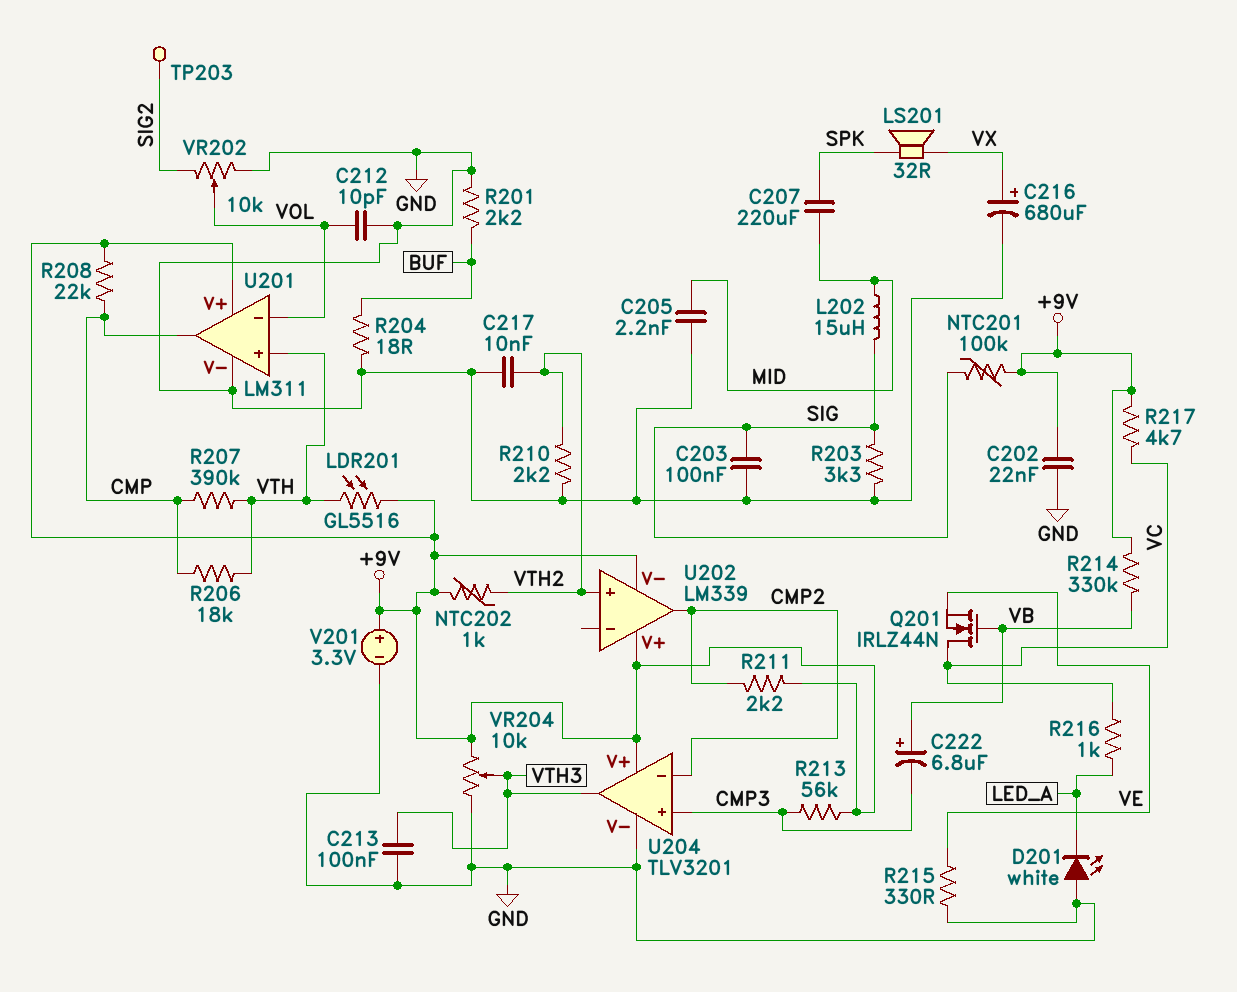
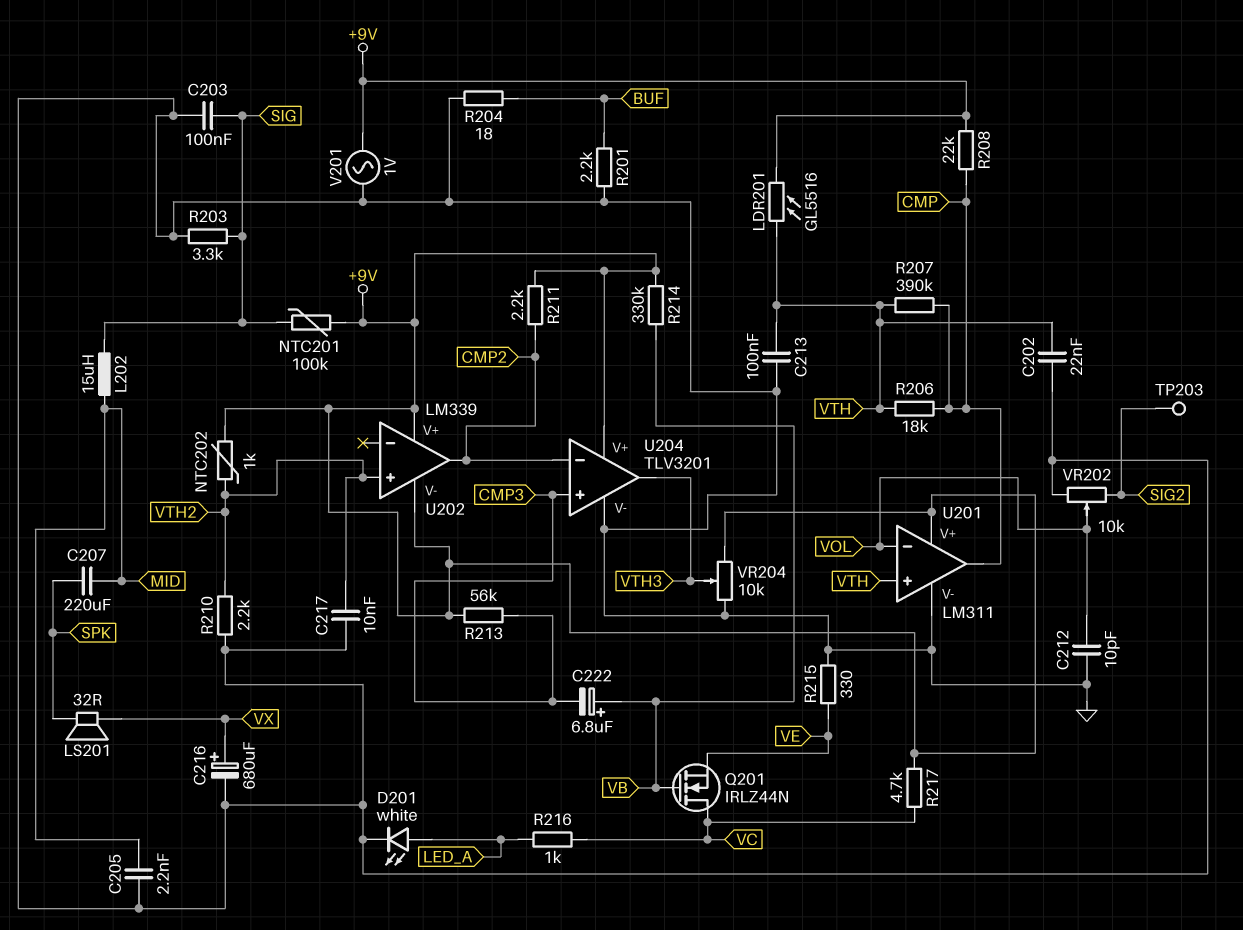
C202: 22nF (+9V, GND) -> 22nF (GND, VTH)
C213: 100nF (GND, VTH3) -> 100nF (GND, VTH)
D201: LED white (A GND, K LED_A) -> LED white (A LED_A, K GND)
V201: 3.3V (plus +9V, minus GND) -> AC 1V (+9V, GND)

